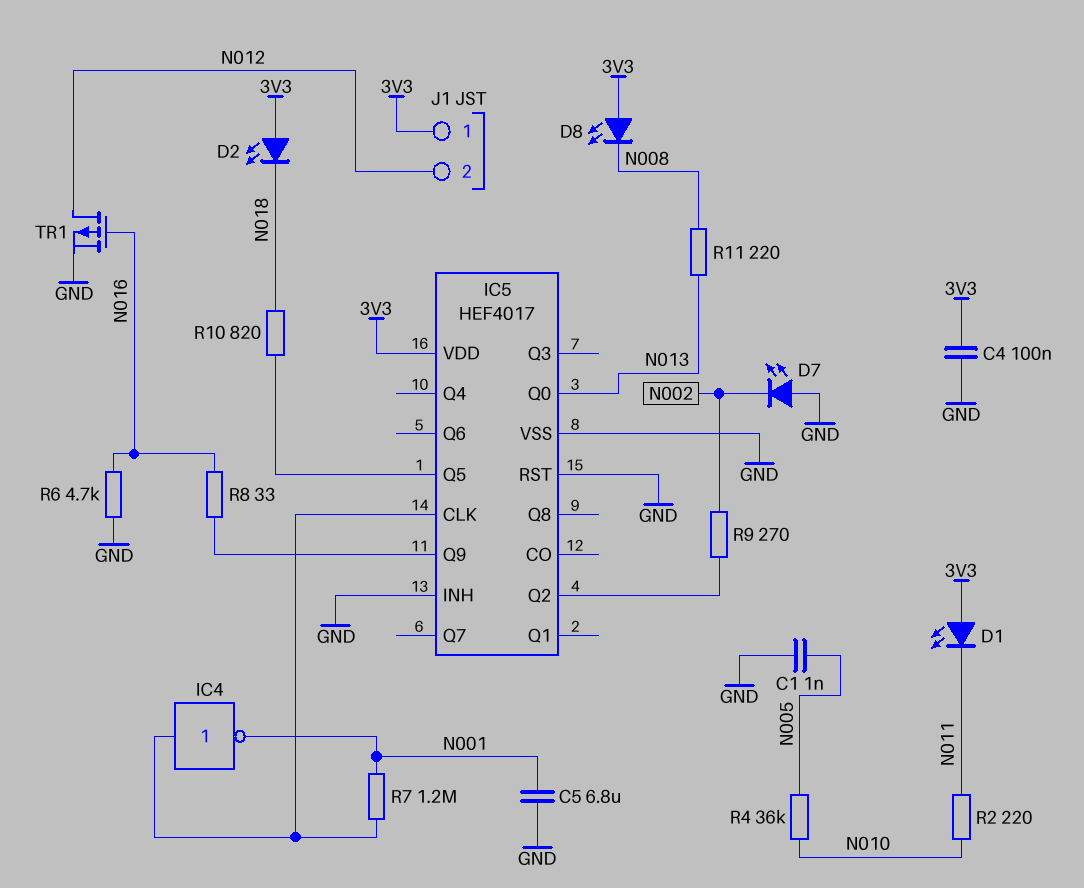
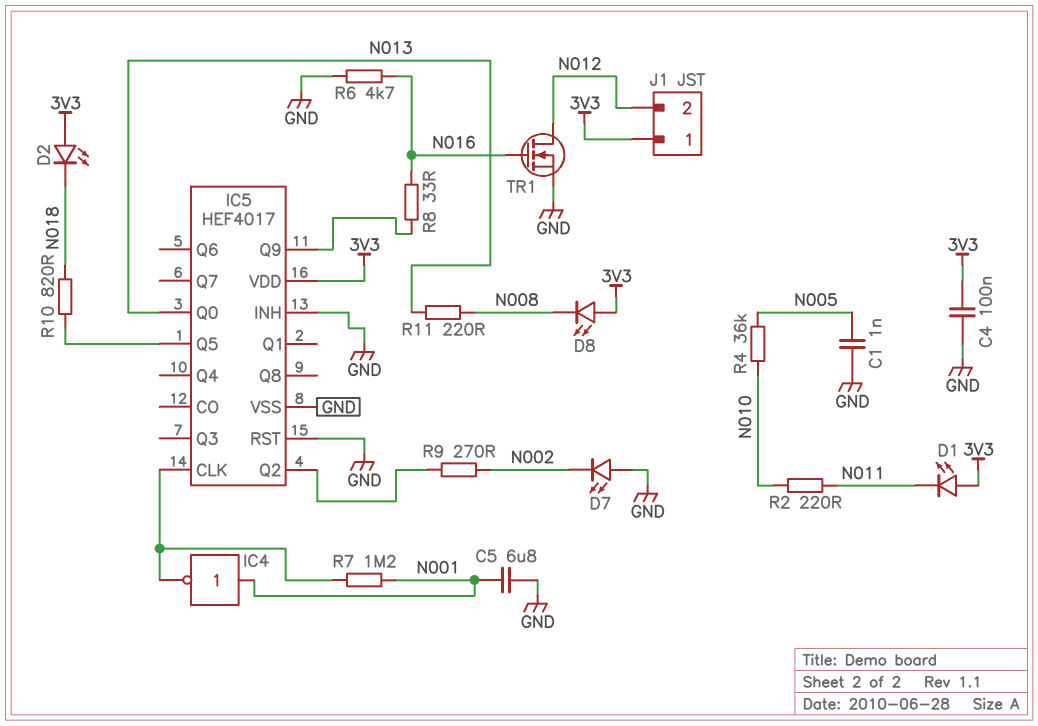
IC4: NOT (in IC5/CLK, out N001) -> NOT (in N001, out IC5/CLK)
TR1: PMOS (G N016, D N012, S GND) -> NMOS (G N016, D N012, S GND)

